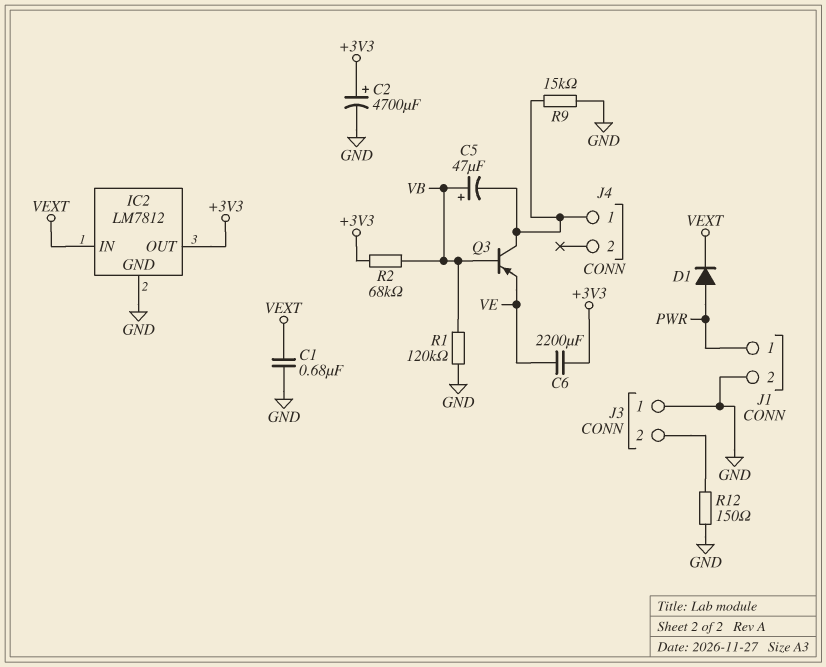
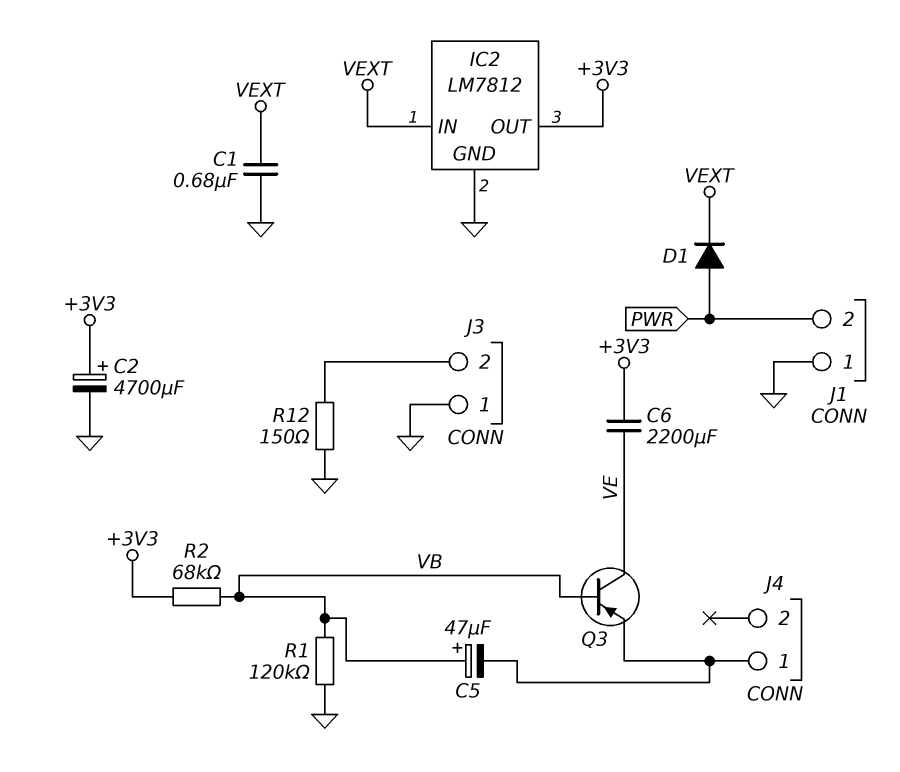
J1 pin 1: PWR -> GND
J1 pin 2: GND -> PWR
Q3: PNP (B VB, C J4/1, E VE) -> PNP (B VB, C VE, E J4/1)
R9: 15k (GND, J4/1) -> none

